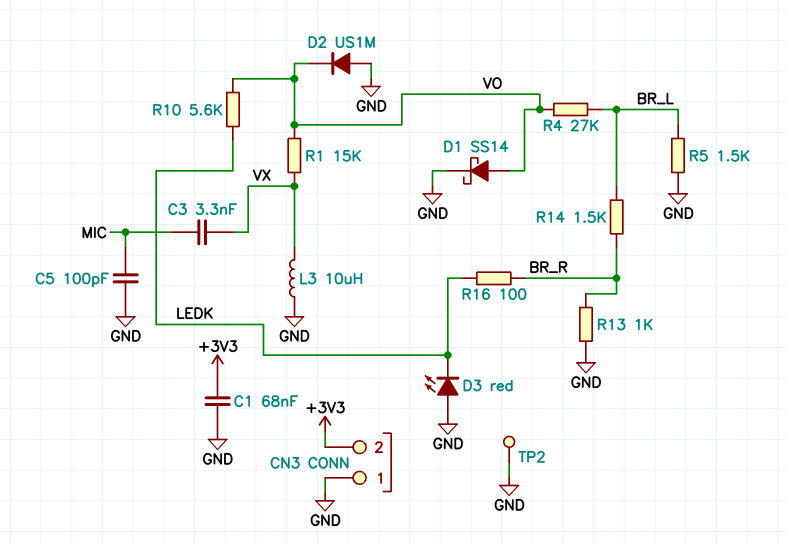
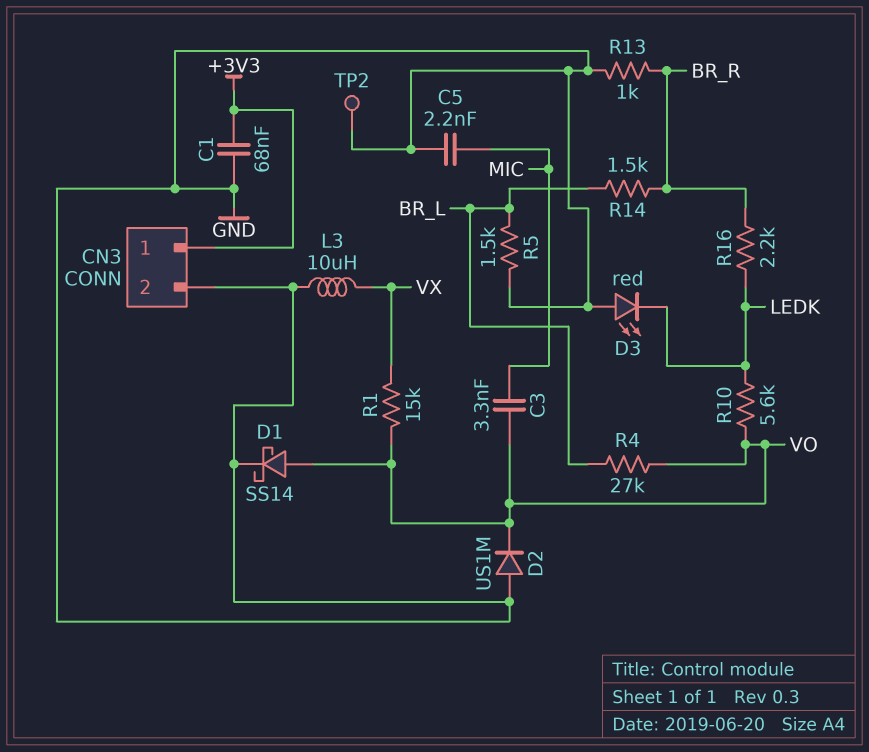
C3: 3.3nF (MIC, VX) -> 3.3nF (MIC, VO)
C5: 100pF (GND, MIC) -> 2.2nF (GND, MIC)
CN3 pin 1: GND -> +3V3
CN3 pin 2: +3V3 -> GND
R16: 100 (BR_R, LEDK) -> 2.2k (BR_R, LEDK)

